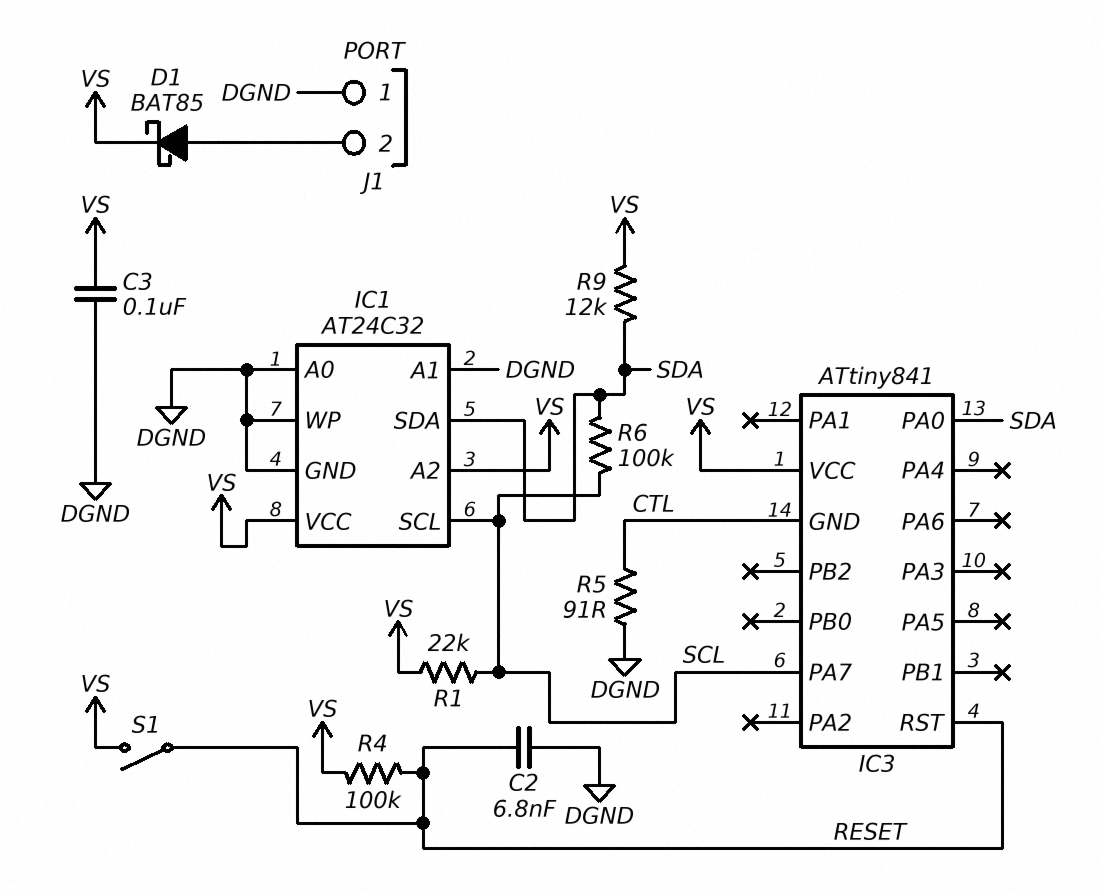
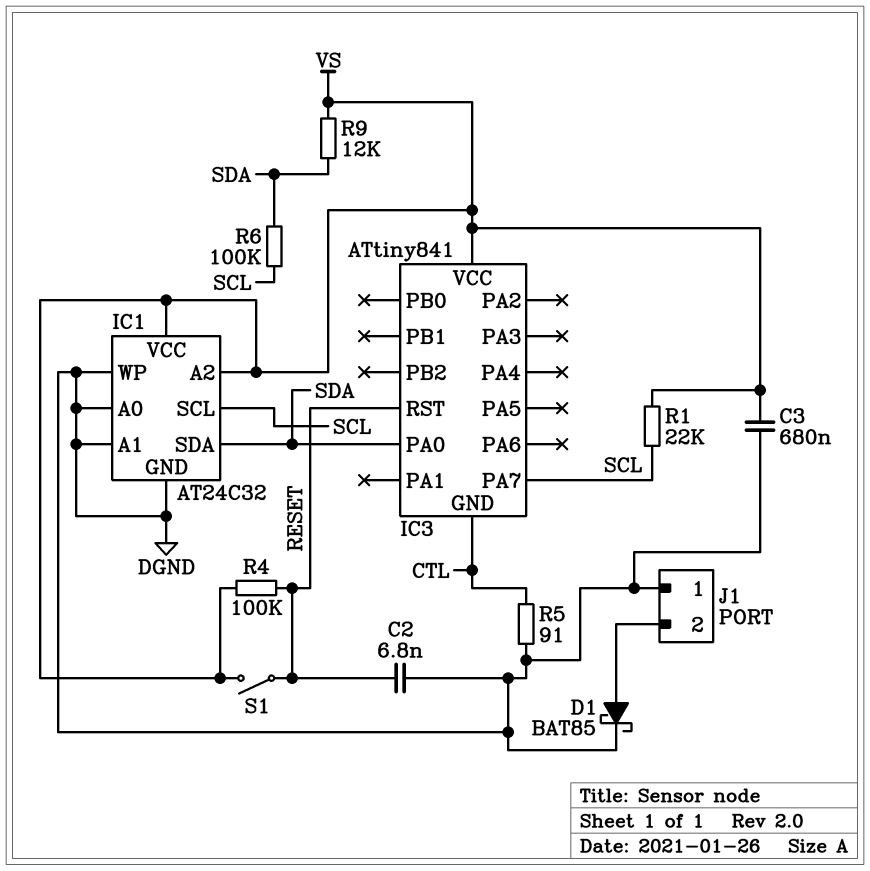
C3: 100nF (DGND, VS) -> 680nF (DGND, VS)
D1: schottky BAT85 (A J1/2, K VS) -> schottky BAT85 (A J1/2, K DGND)

